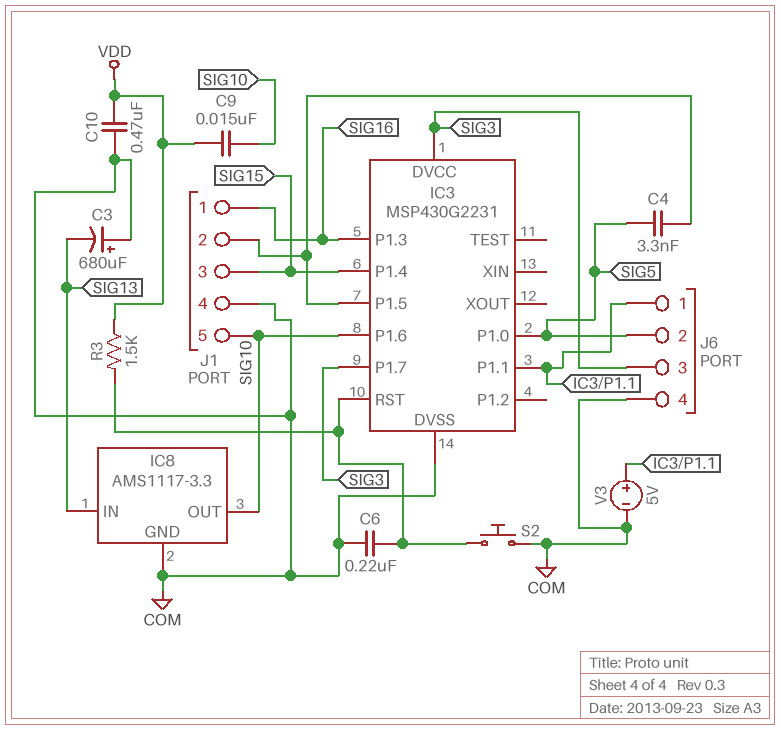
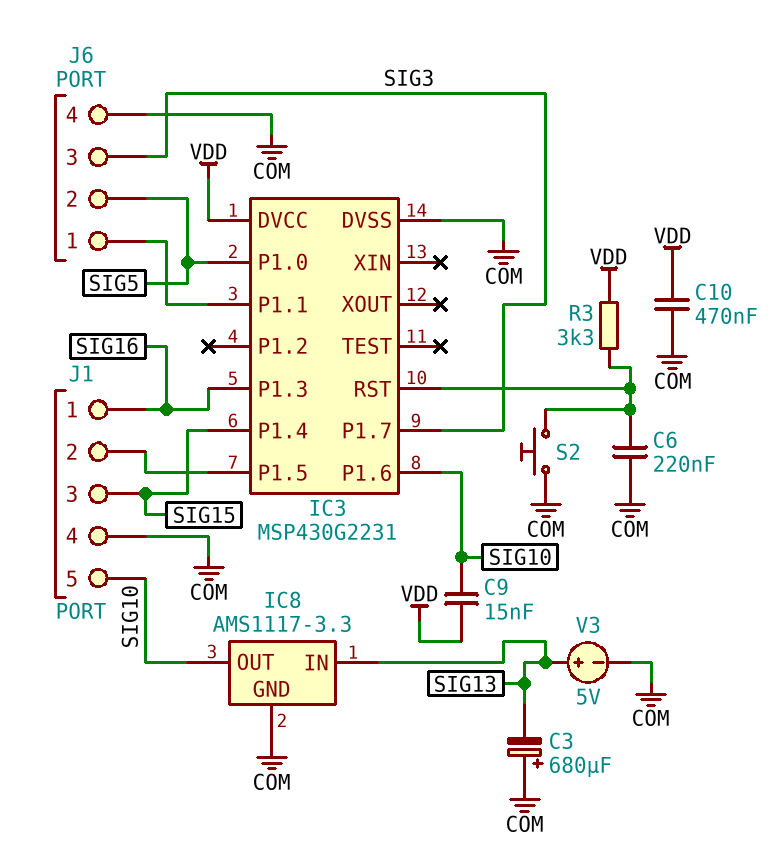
C4: 3.3nF (IC3/P1.5, SIG5) -> none
IC3 pin DVCC: SIG3 -> VDD
R3: 1.5k (IC3/RST, VDD) -> 3.3k (IC3/RST, VDD)
V3: 5V (plus IC3/P1.1, minus COM) -> 5V (plus SIG13, minus COM)

